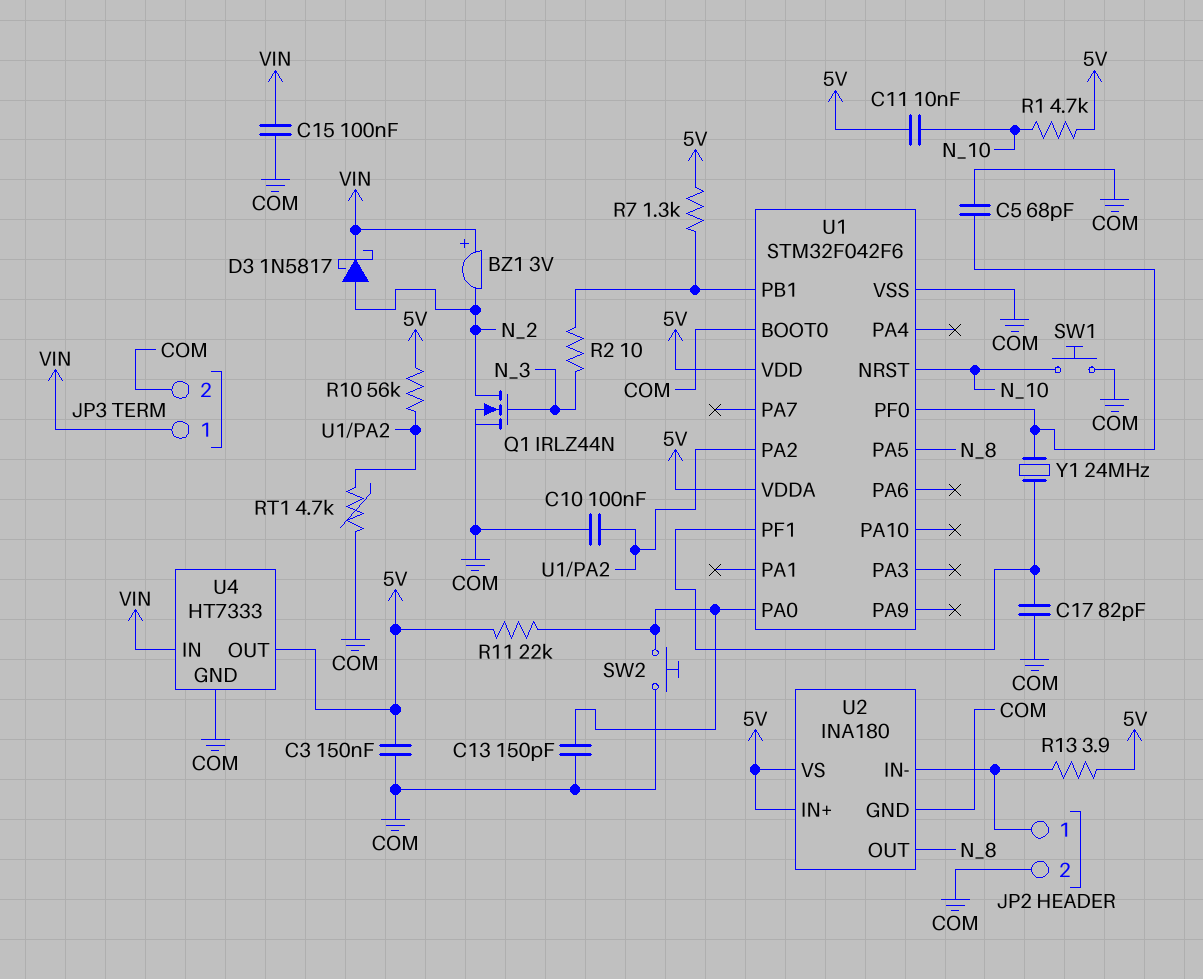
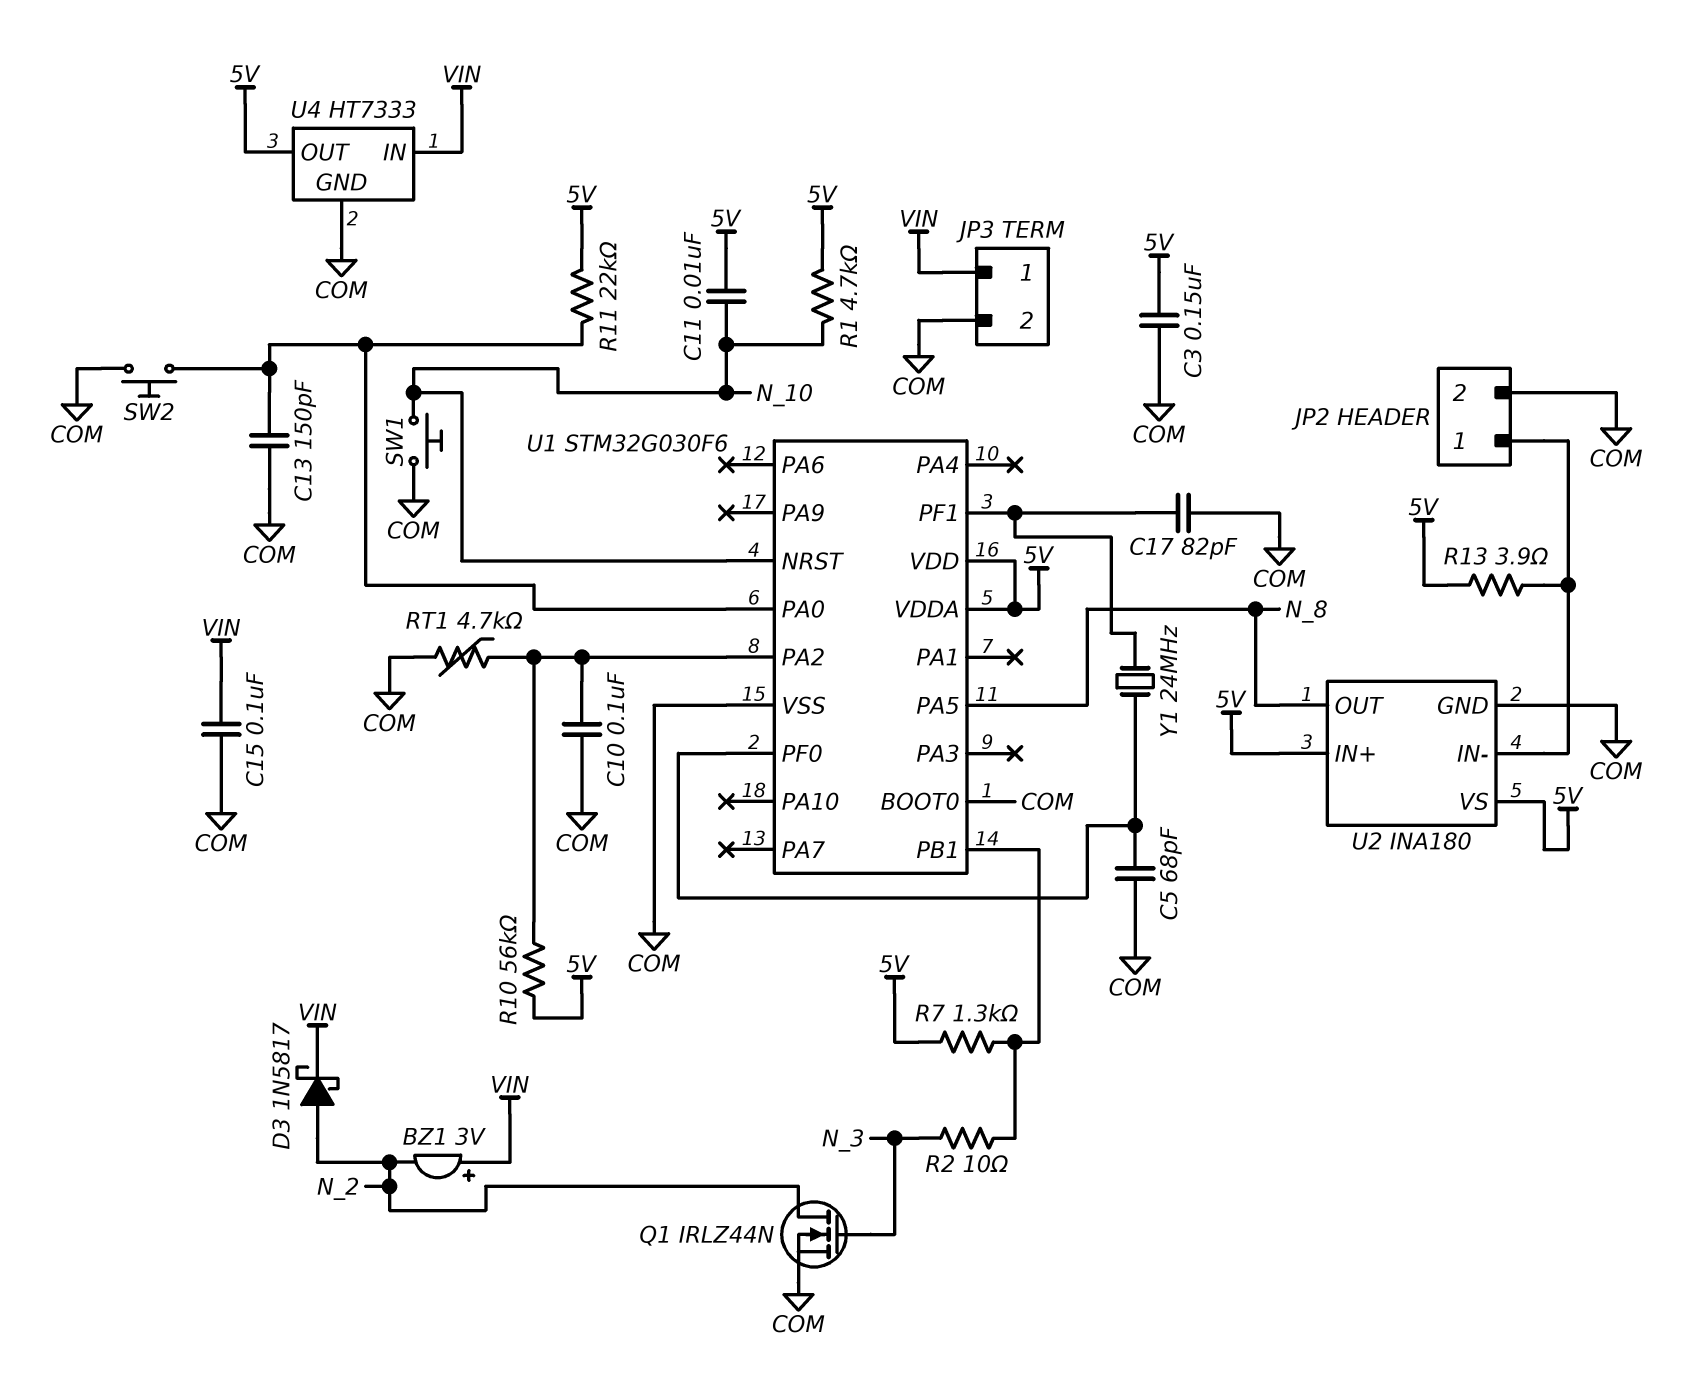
U1: STM32F042F6 -> STM32G030F6

